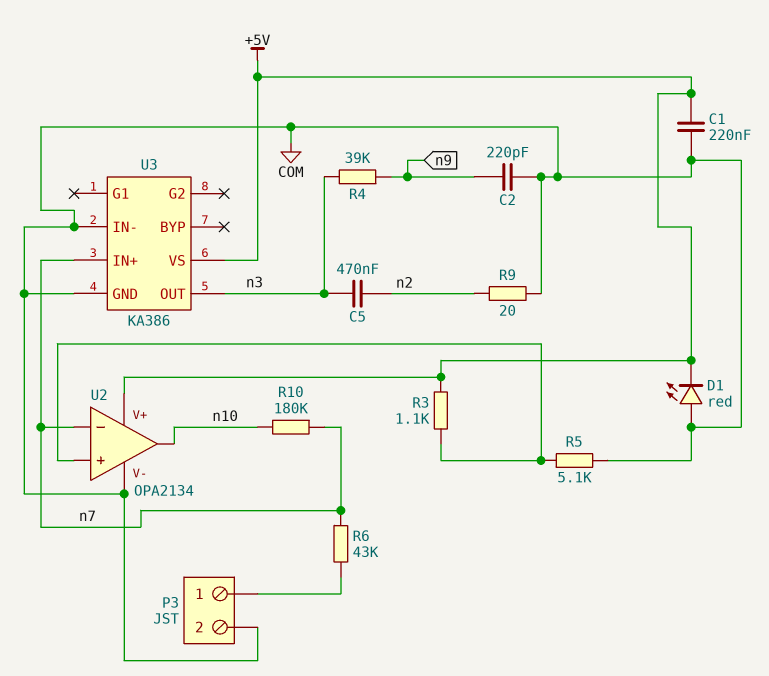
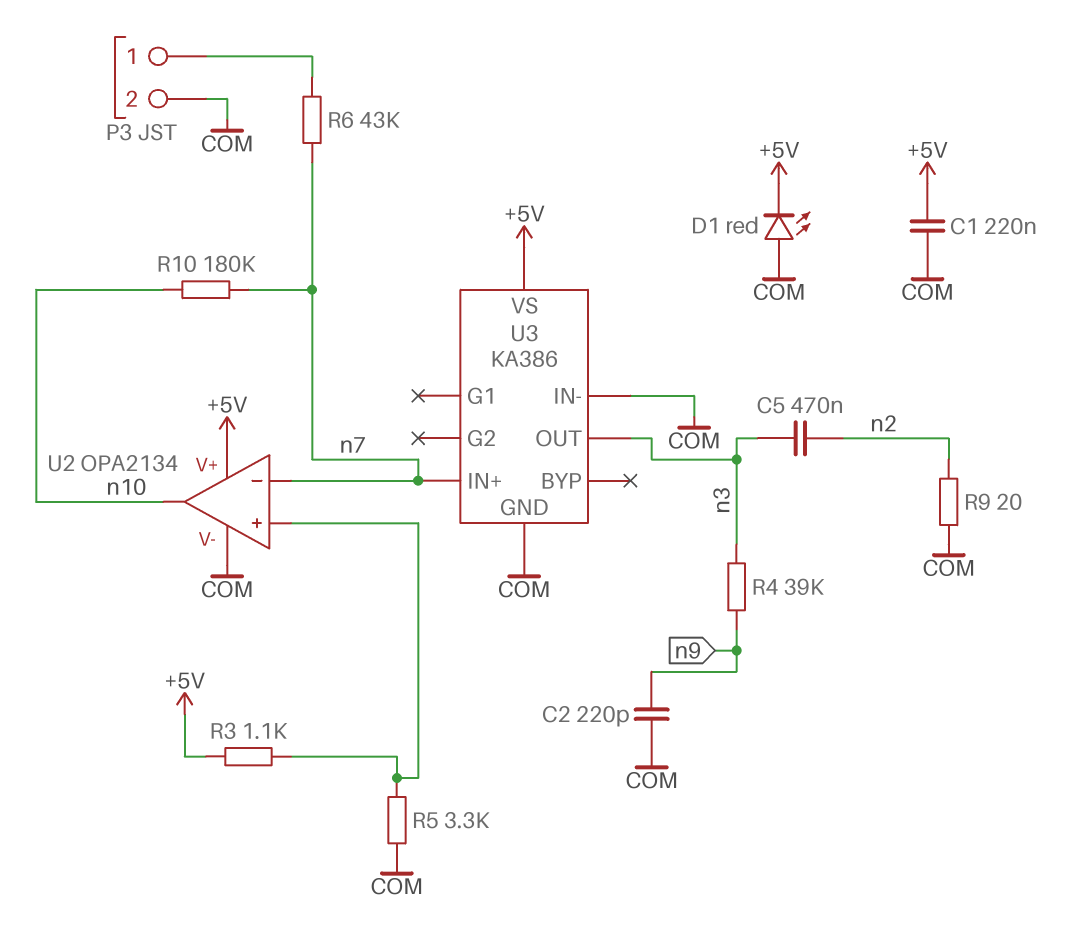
R5: 5.1k (COM, U2/in+) -> 3.3k (COM, U2/in+)

